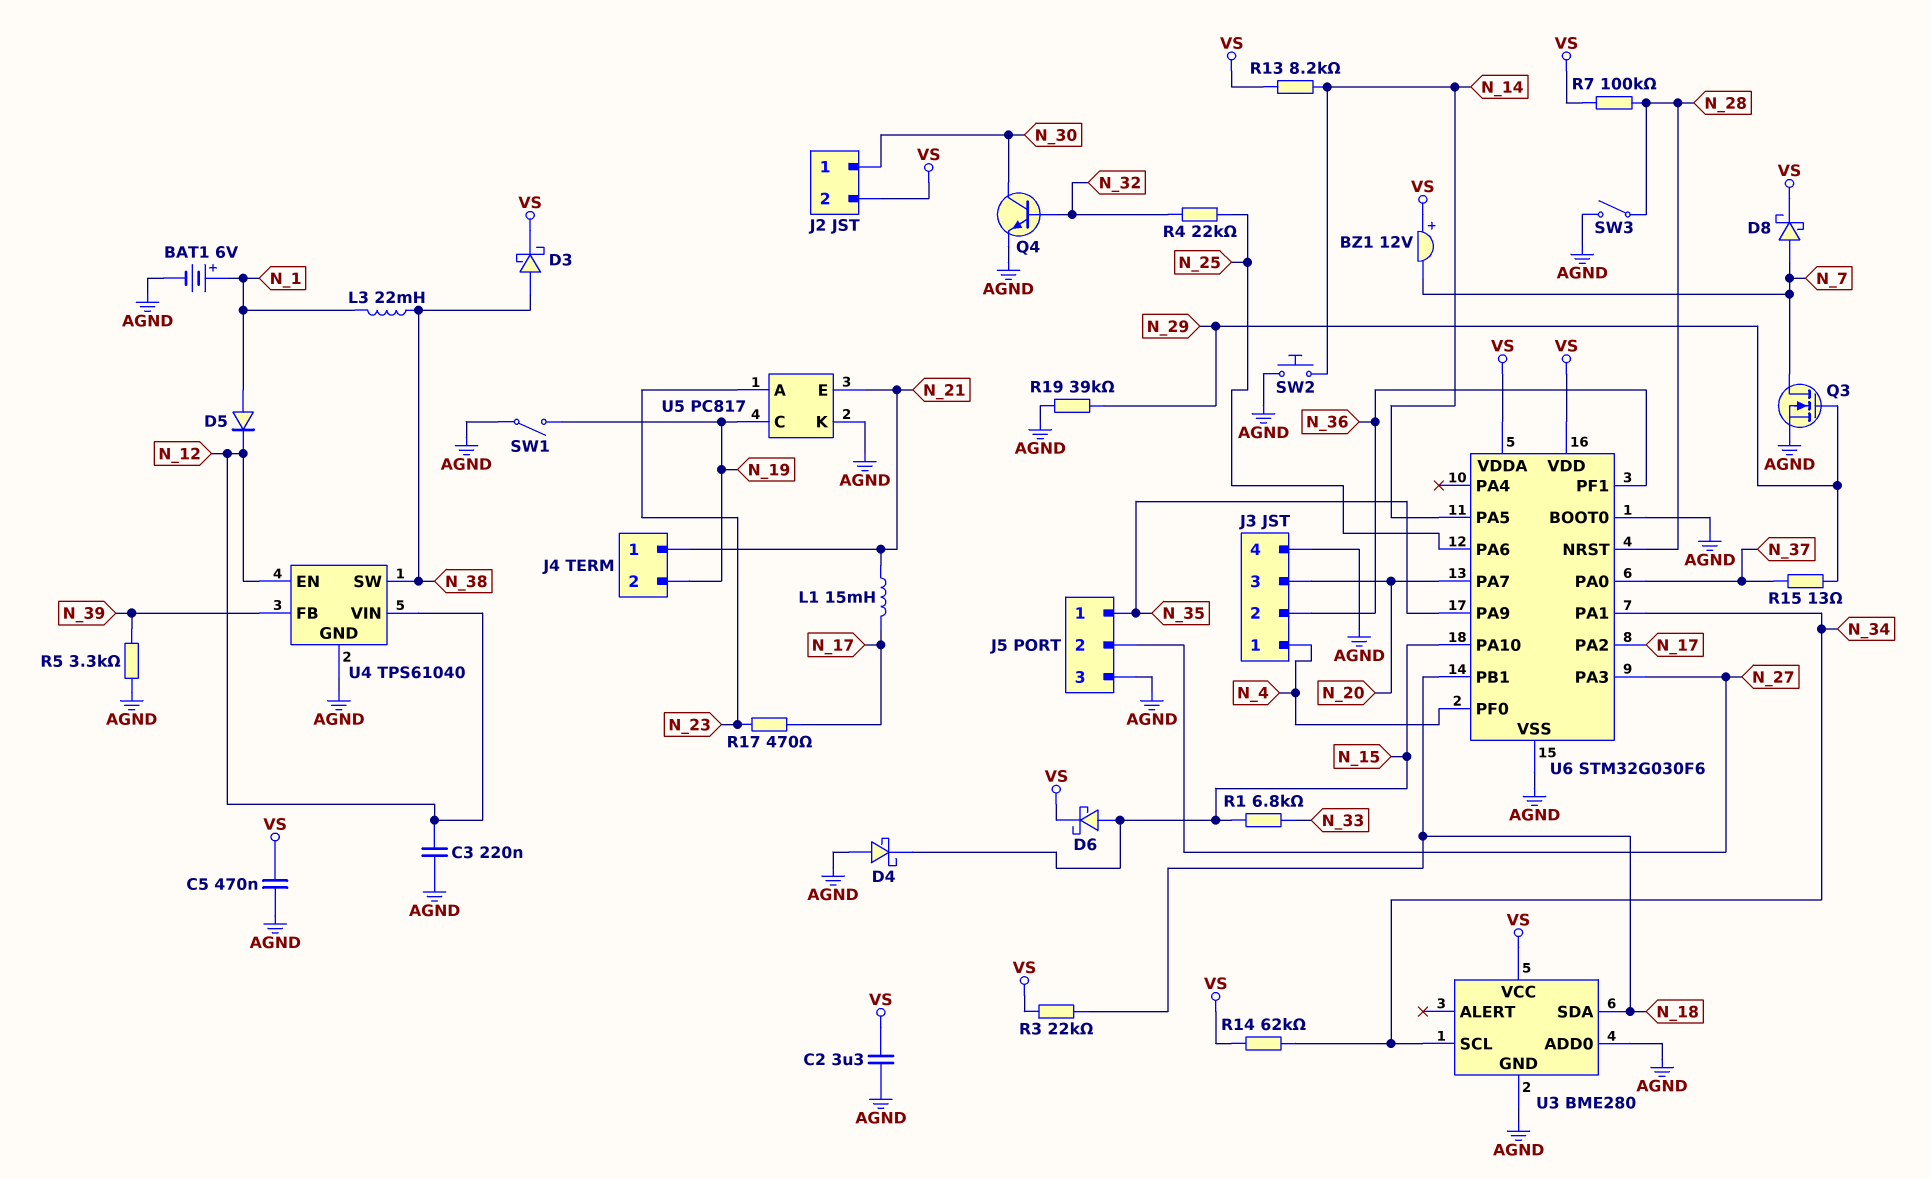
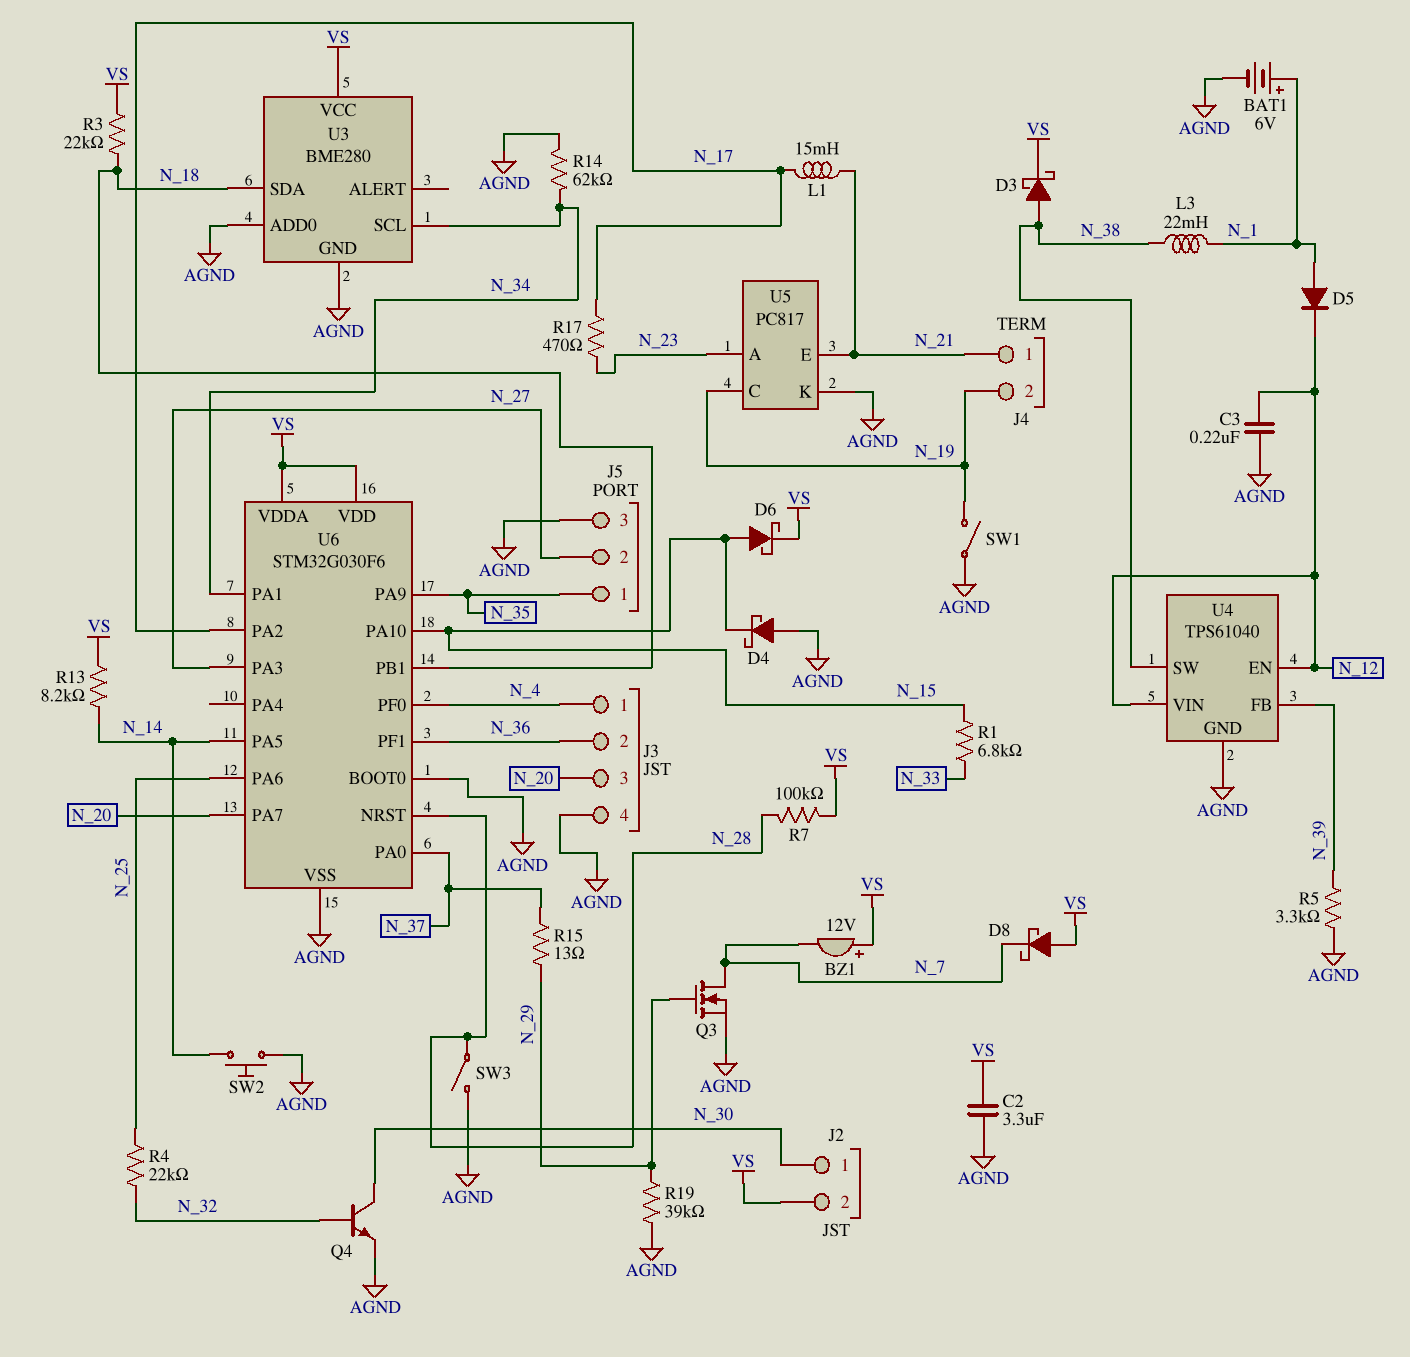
C5: 470nF (AGND, VS) -> none
D8: schottky (A N_7, K VS) -> schottky (A VS, K N_7)
R14: 62k (N_34, VS) -> 62k (AGND, N_34)

